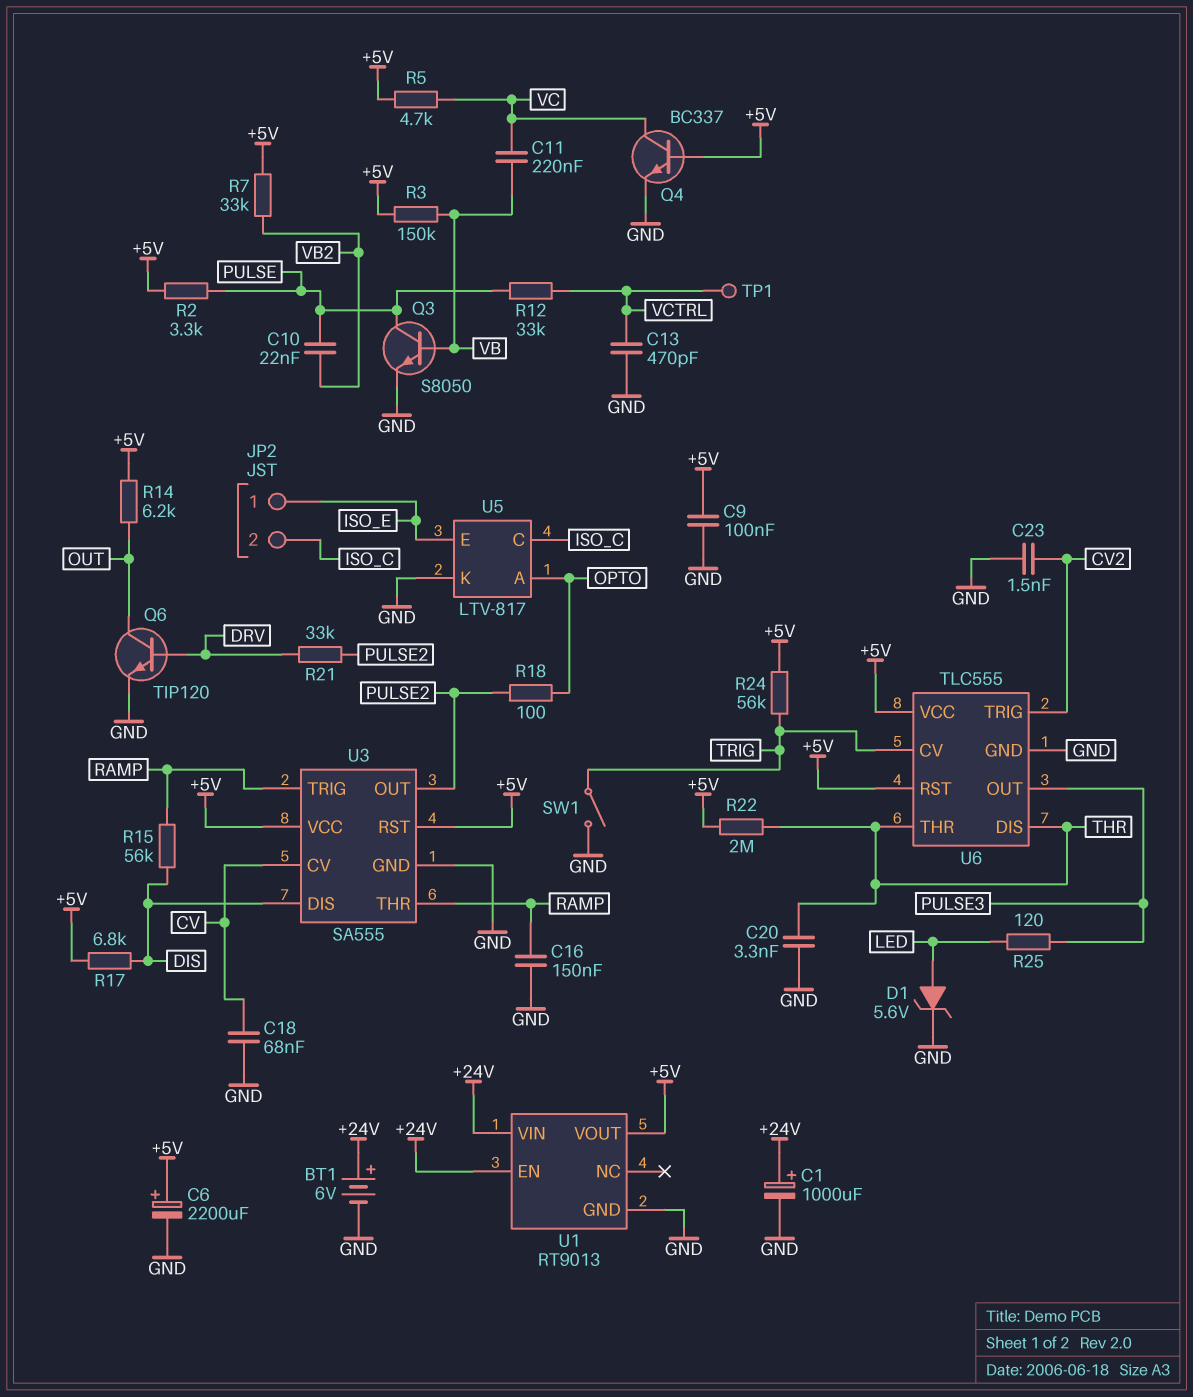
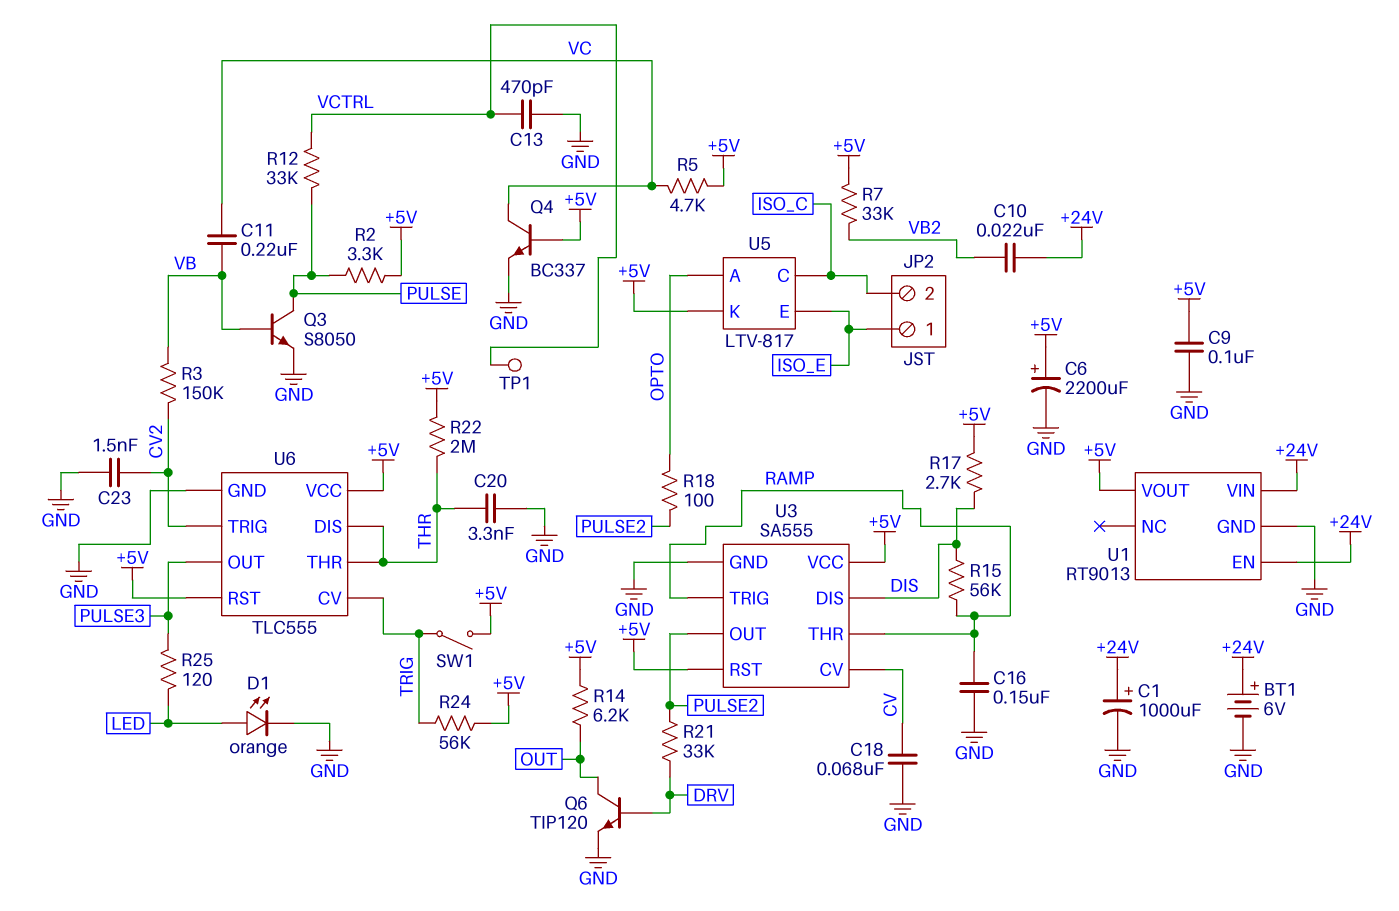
C10: 22nF (PULSE, VB2) -> 22nF (+24V, VB2)
D1: zener 5.6V (A LED, K GND) -> LED orange (A LED, K GND)
R3: 150k (+5V, VB) -> 150k (CV2, VB)
R17: 6.8k (+5V, DIS) -> 2.7k (+5V, DIS)
SW1: switch (GND, TRIG) -> switch (+5V, TRIG)
U5 pin K: GND -> +5V

